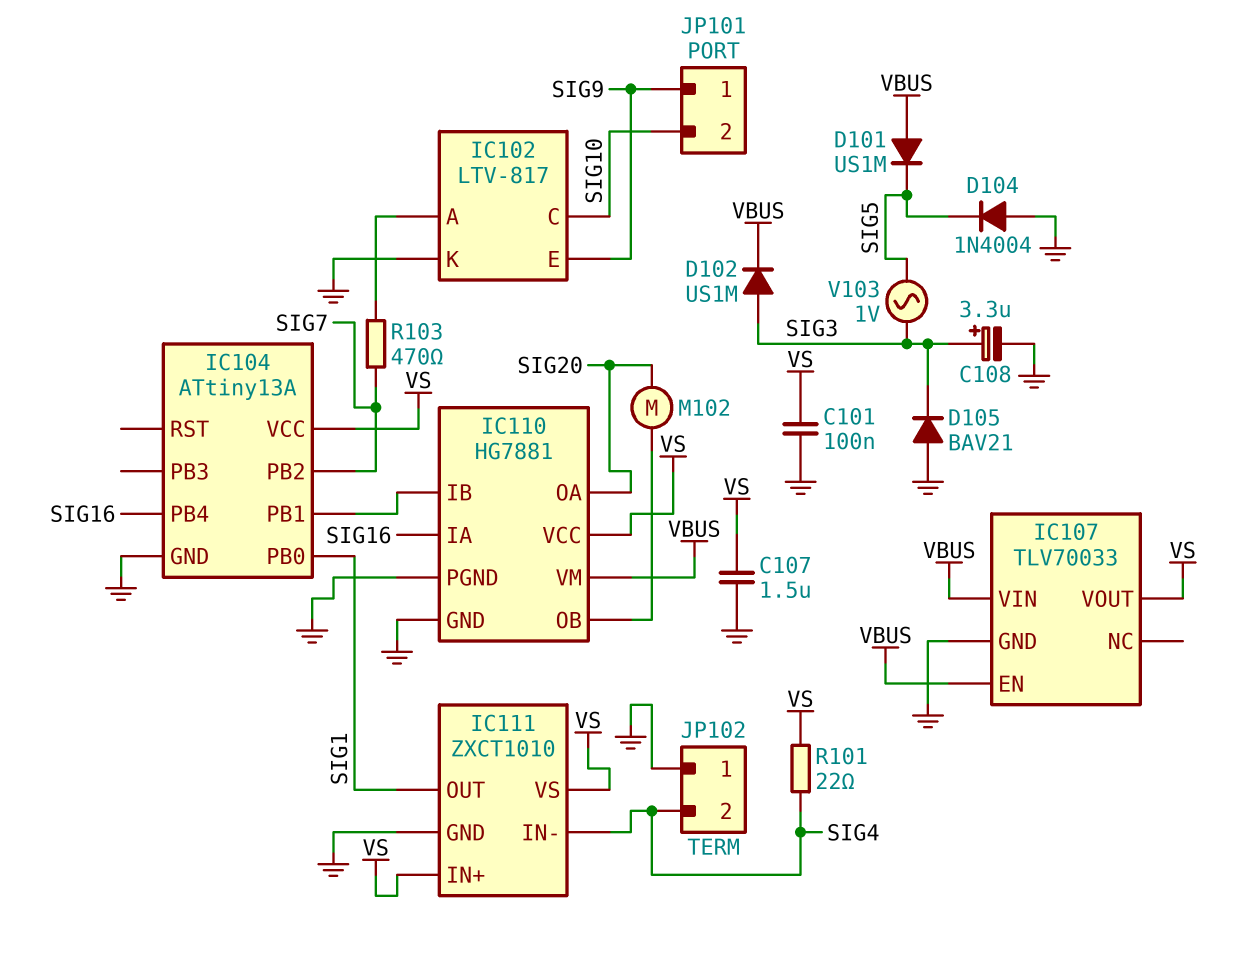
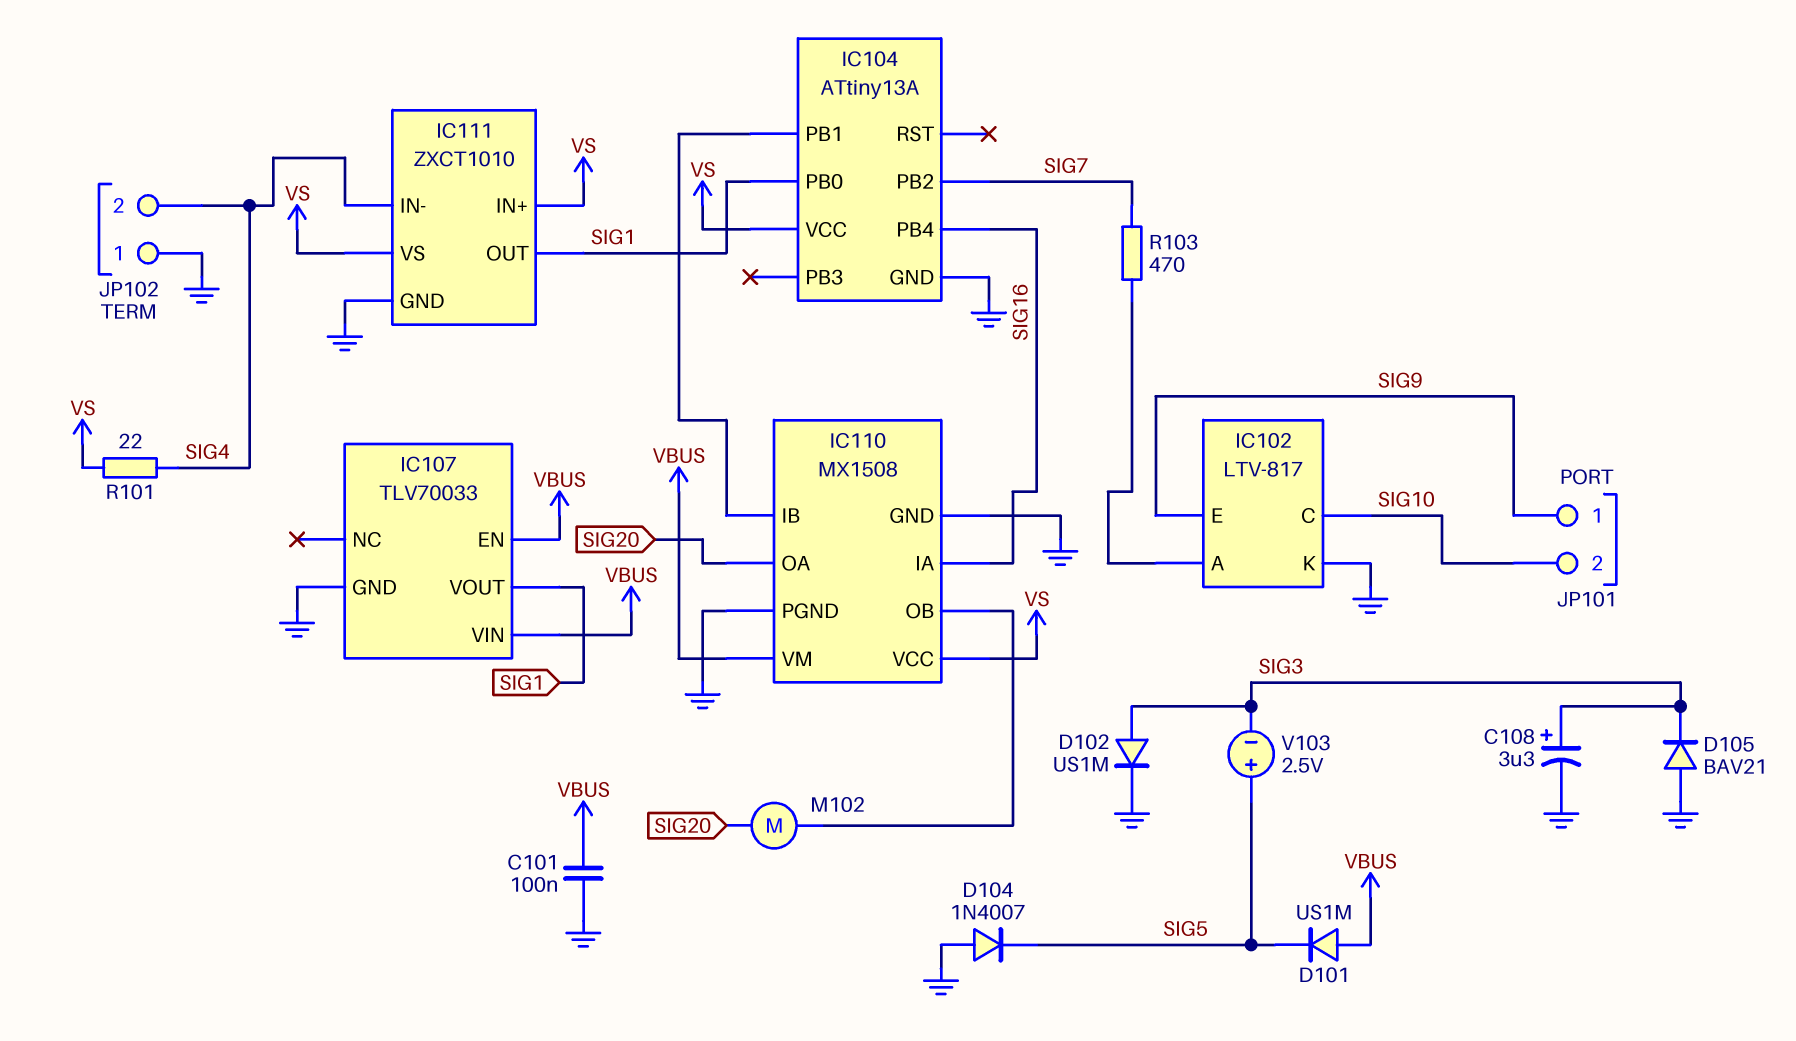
C101: 100nF (GND, VS) -> 100nF (GND, VBUS)
C107: 1.5uF (GND, VS) -> none
D102: diode US1M (A SIG3, K VBUS) -> diode US1M (A SIG3, K GND)
D104: diode 1N4004 (A GND, K SIG5) -> diode 1N4007 (A GND, K SIG5)
IC107 pin VOUT: VS -> SIG1
IC110: HG7881 -> MX1508
V103: AC 1V (SIG3, SIG5) -> 2.5V (plus SIG5, minus SIG3)

